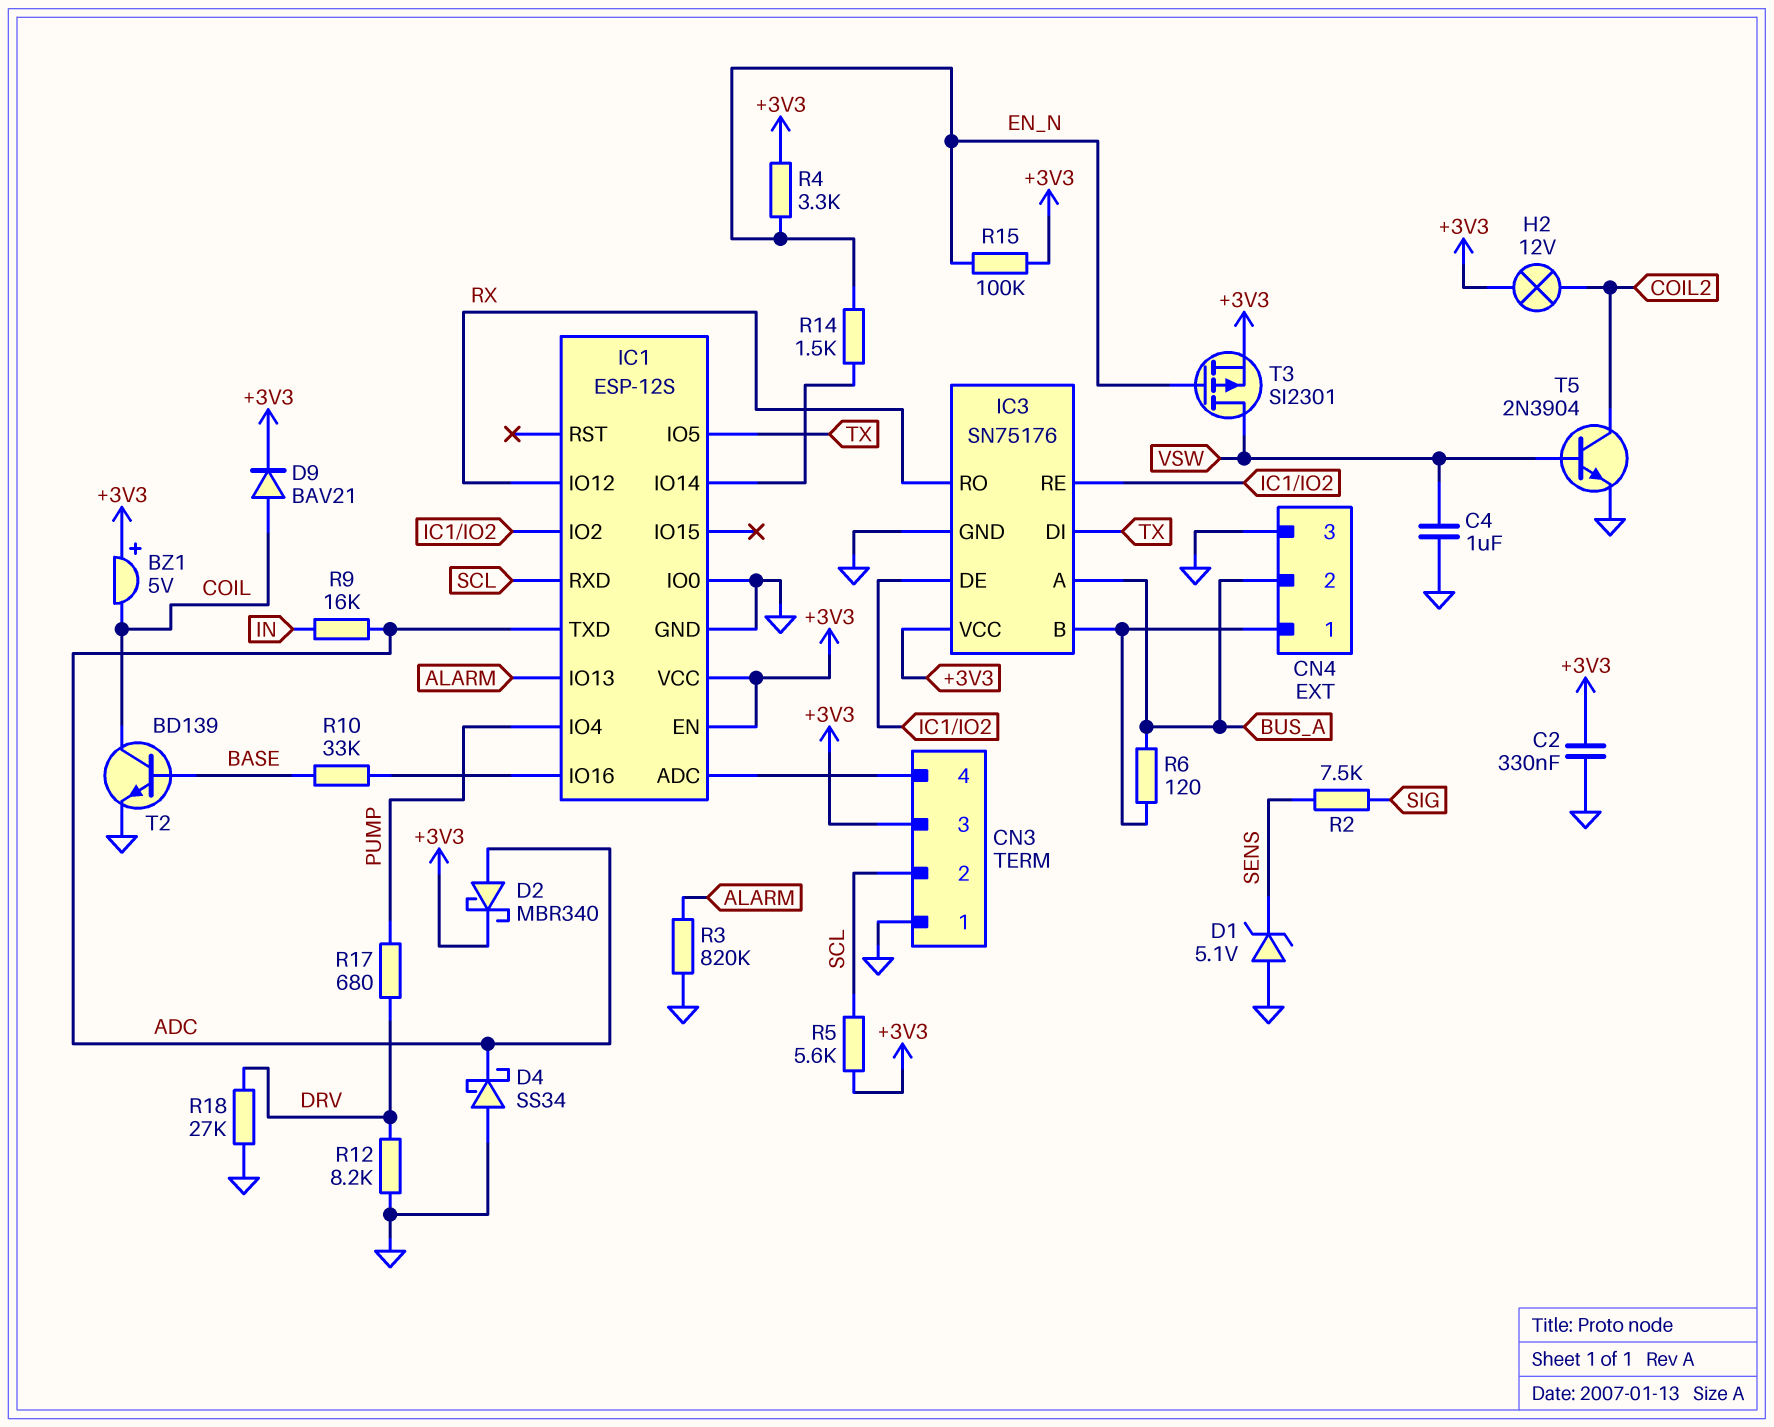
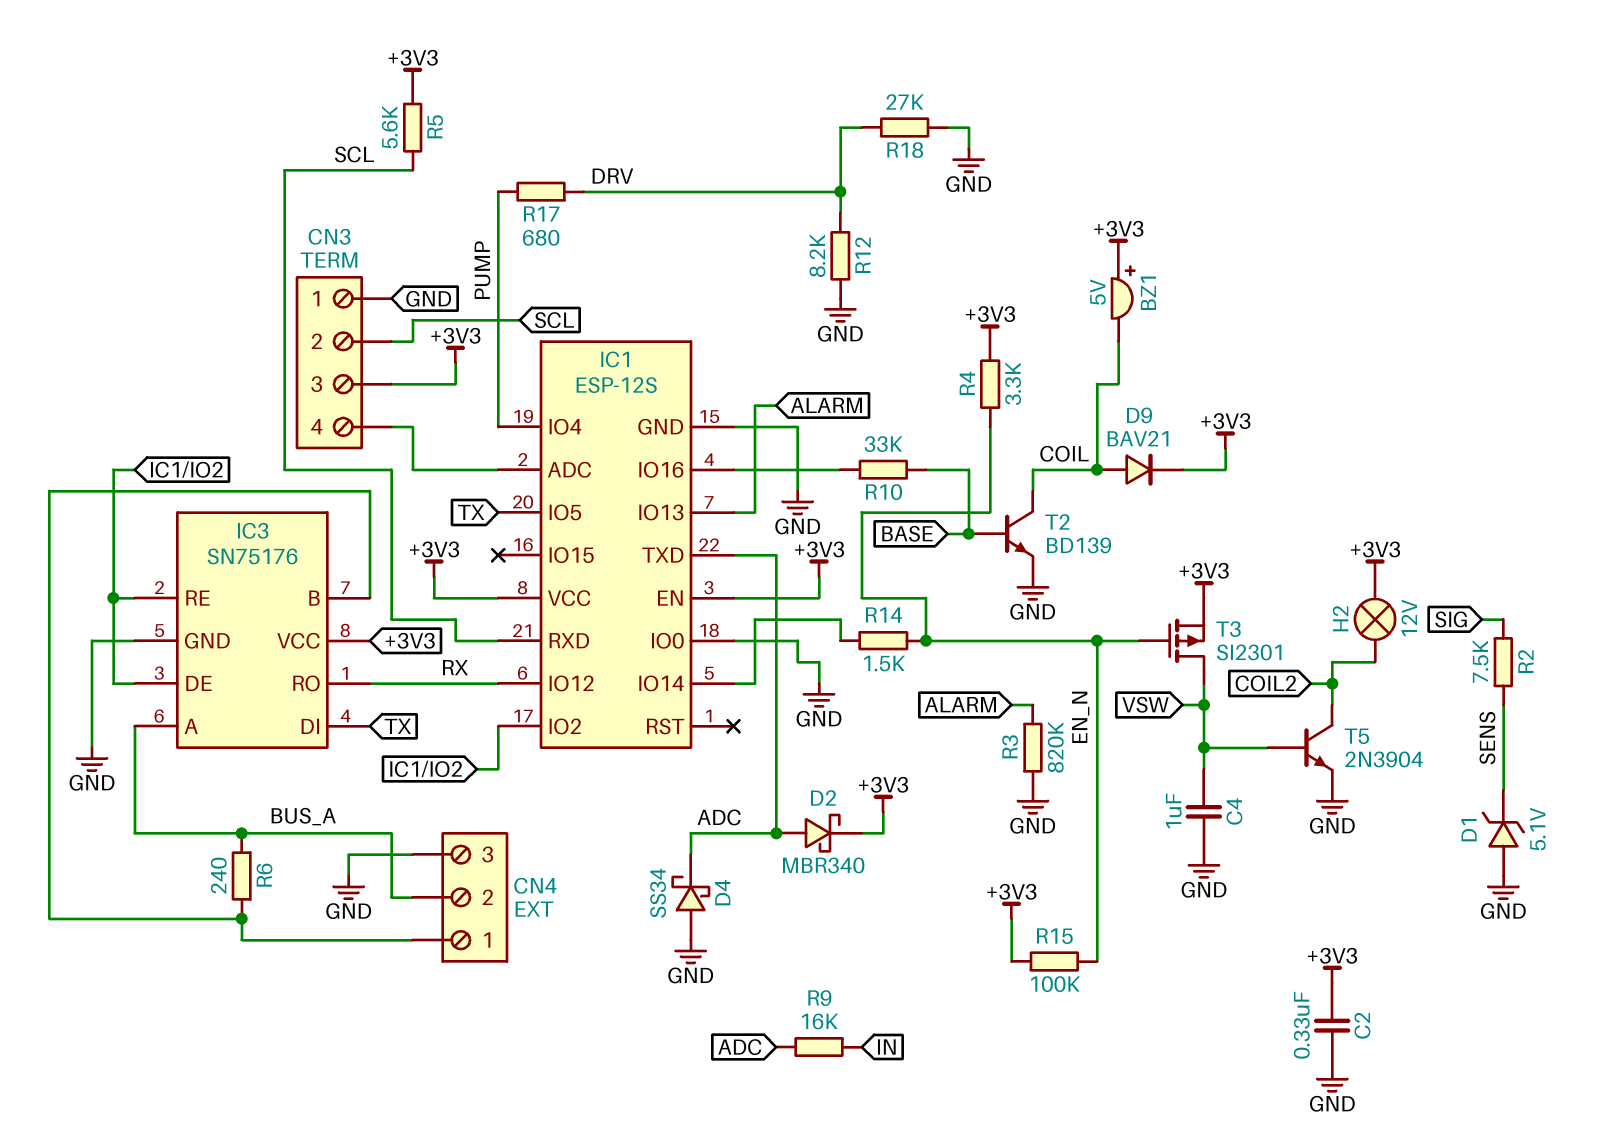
R6: 120 (BUS_A, CN4/1) -> 240 (BUS_A, CN4/1)

